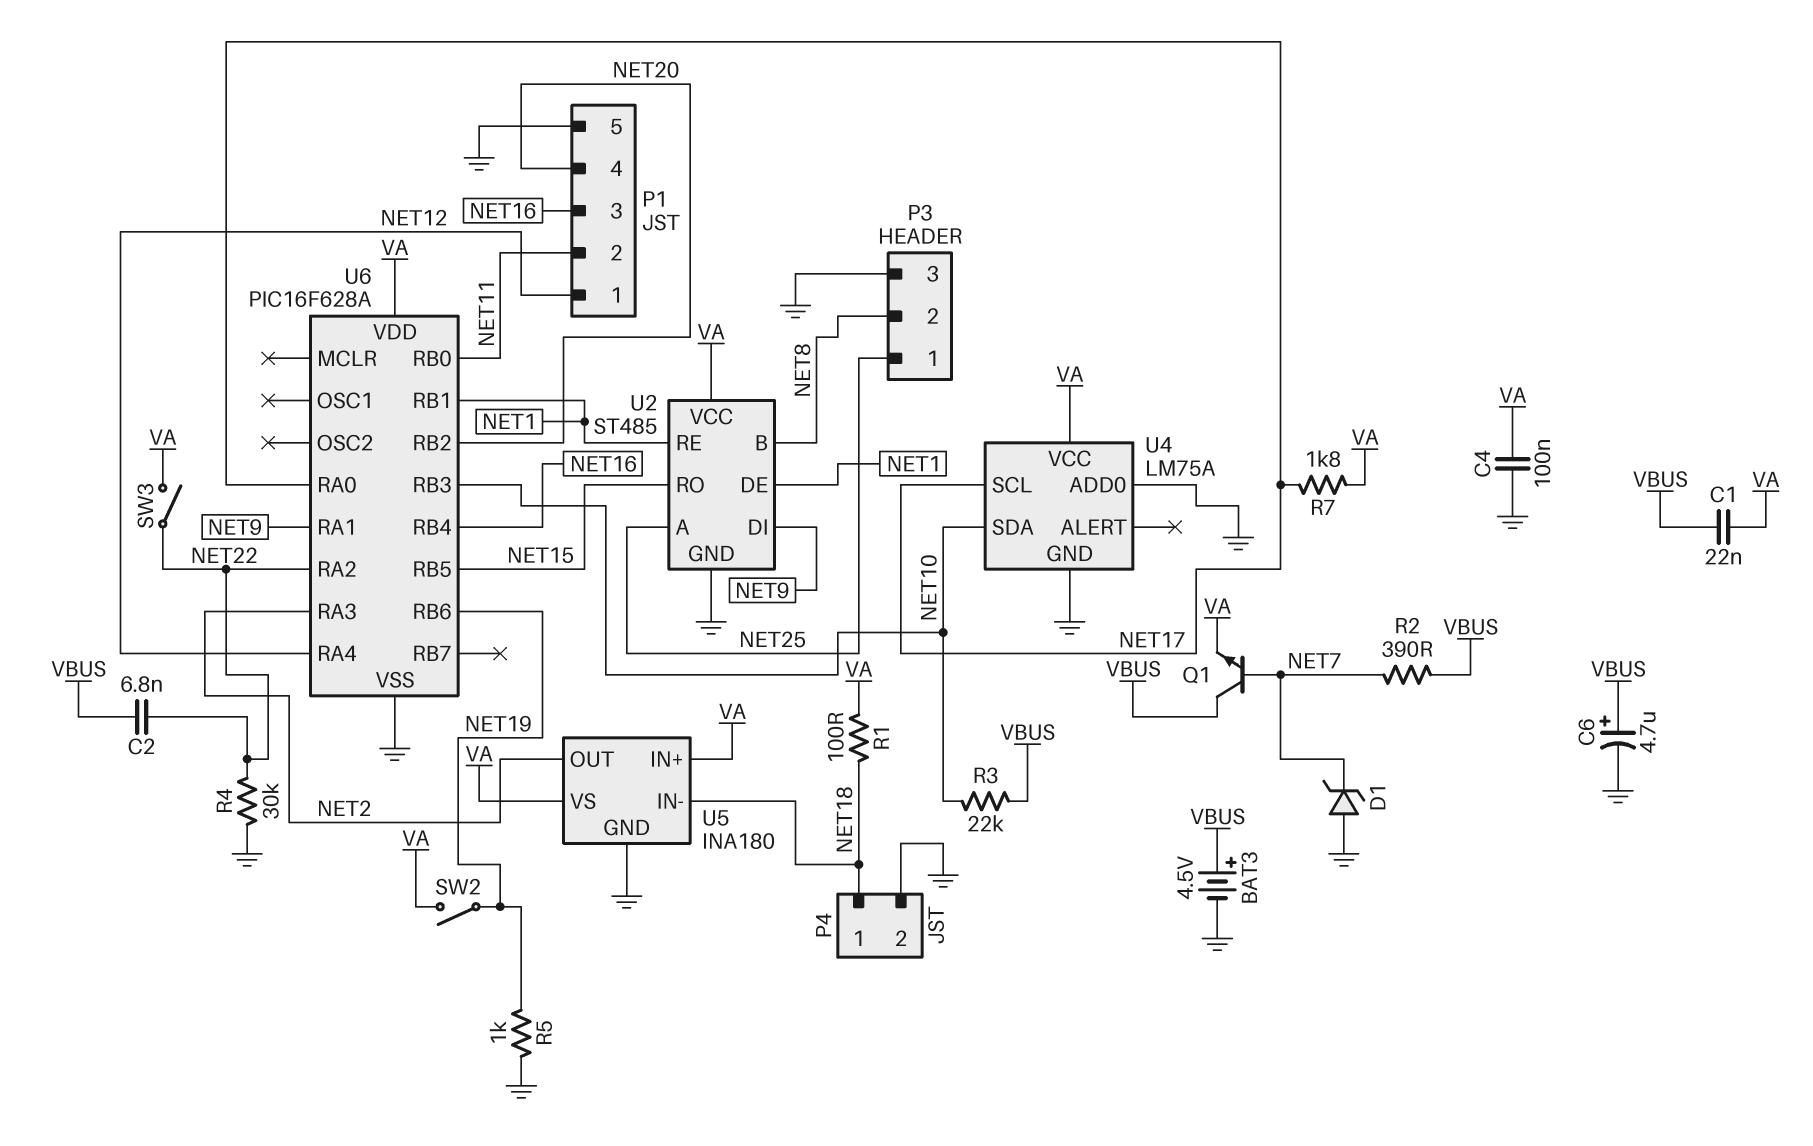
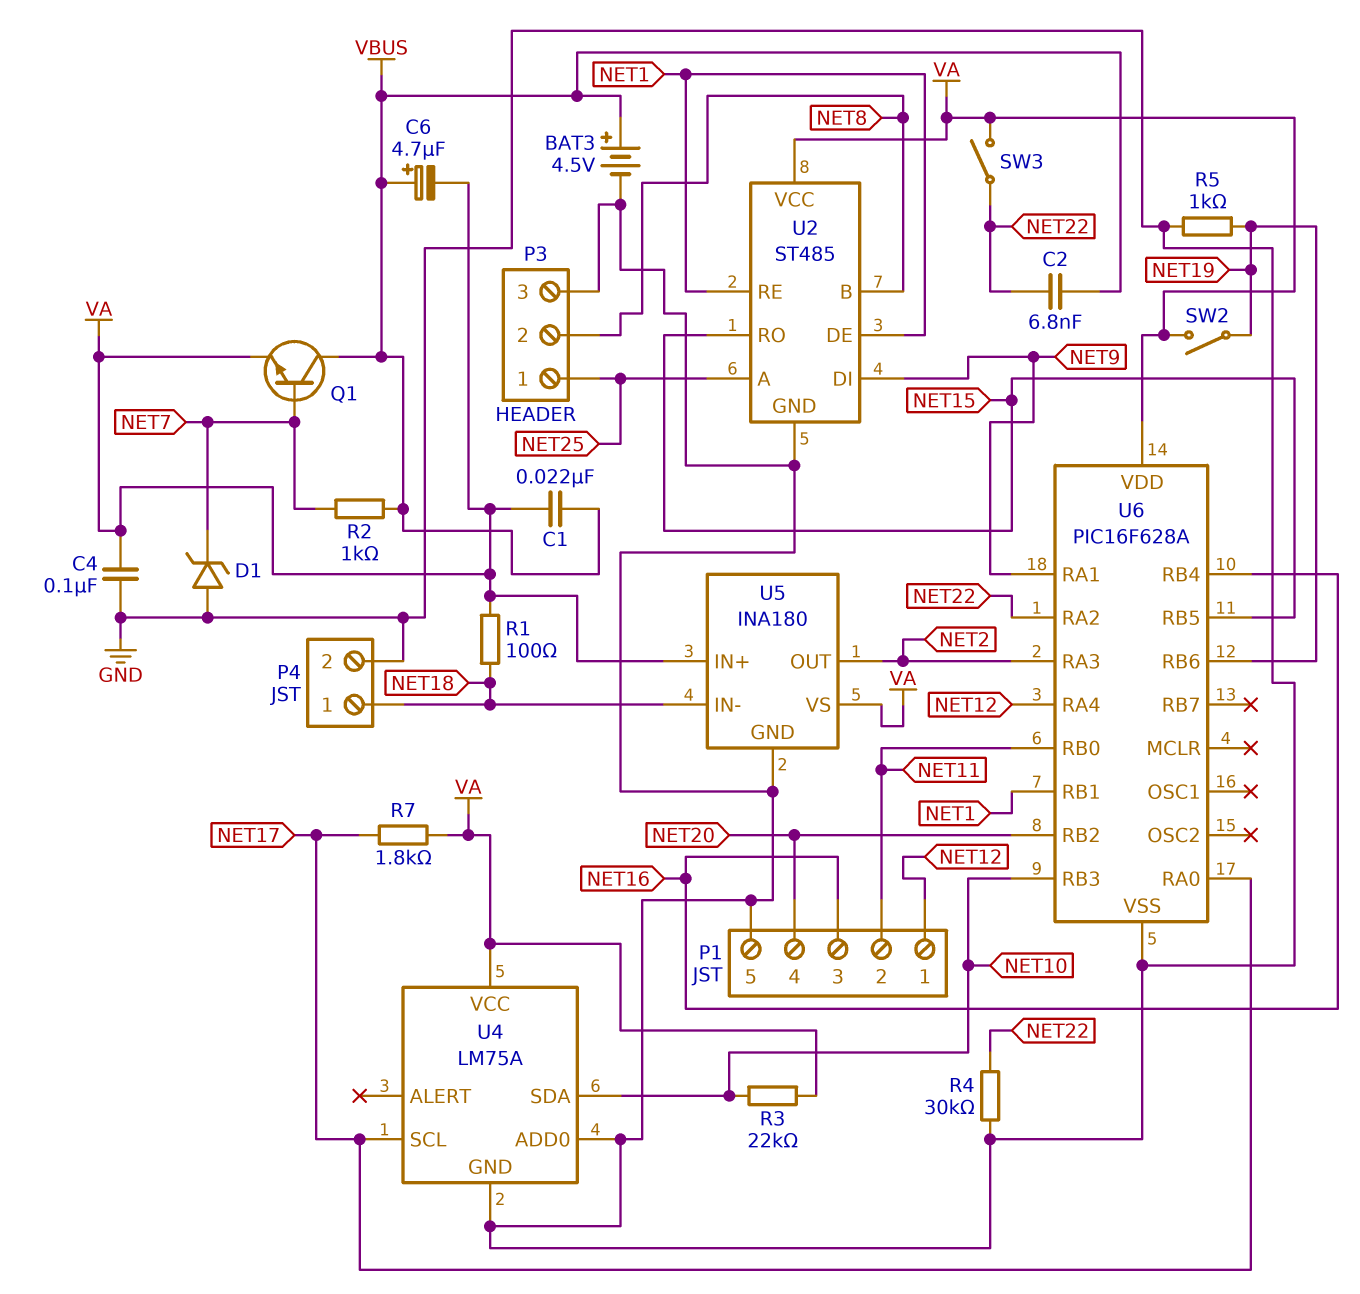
C6: 4.7uF (plus VBUS, minus GND) -> 4.7uF (plus VBUS, minus VA)
R2: 390 (NET7, VBUS) -> 1k (NET7, VBUS)
R3: 22k (NET10, VBUS) -> 22k (NET10, VA)

